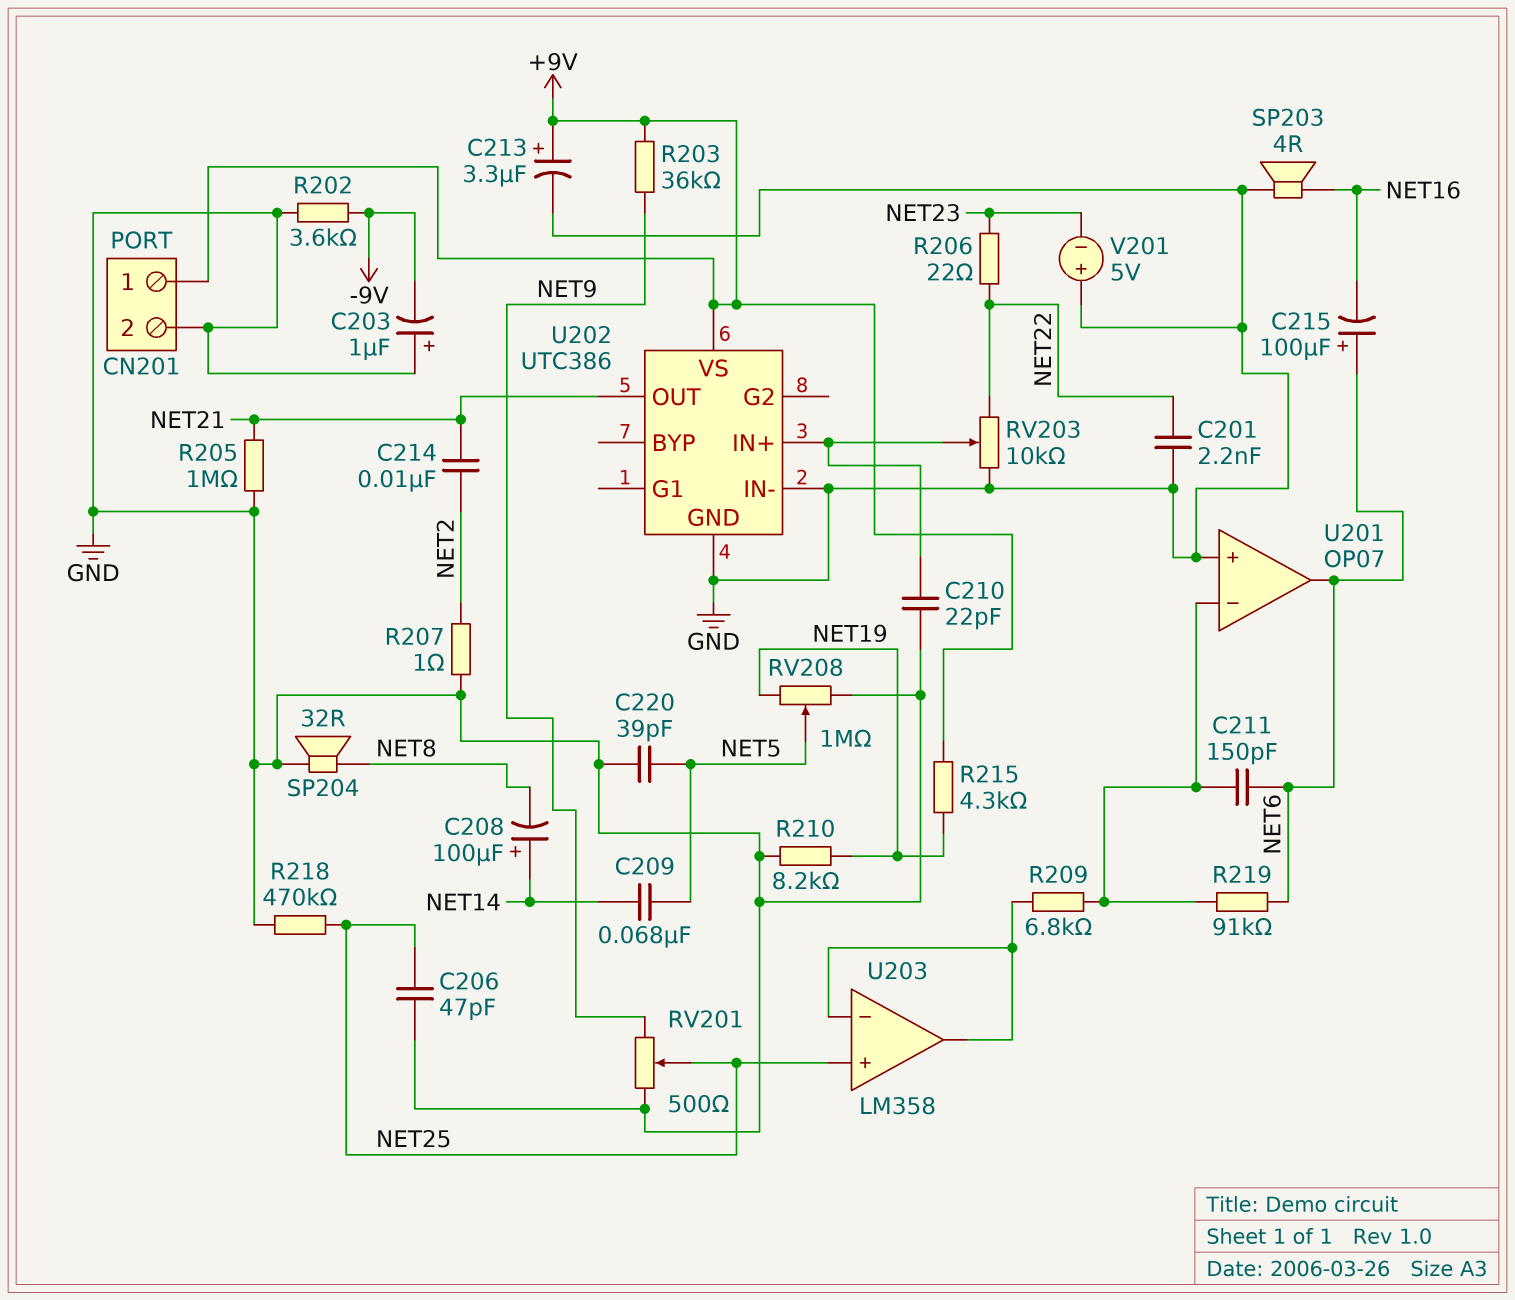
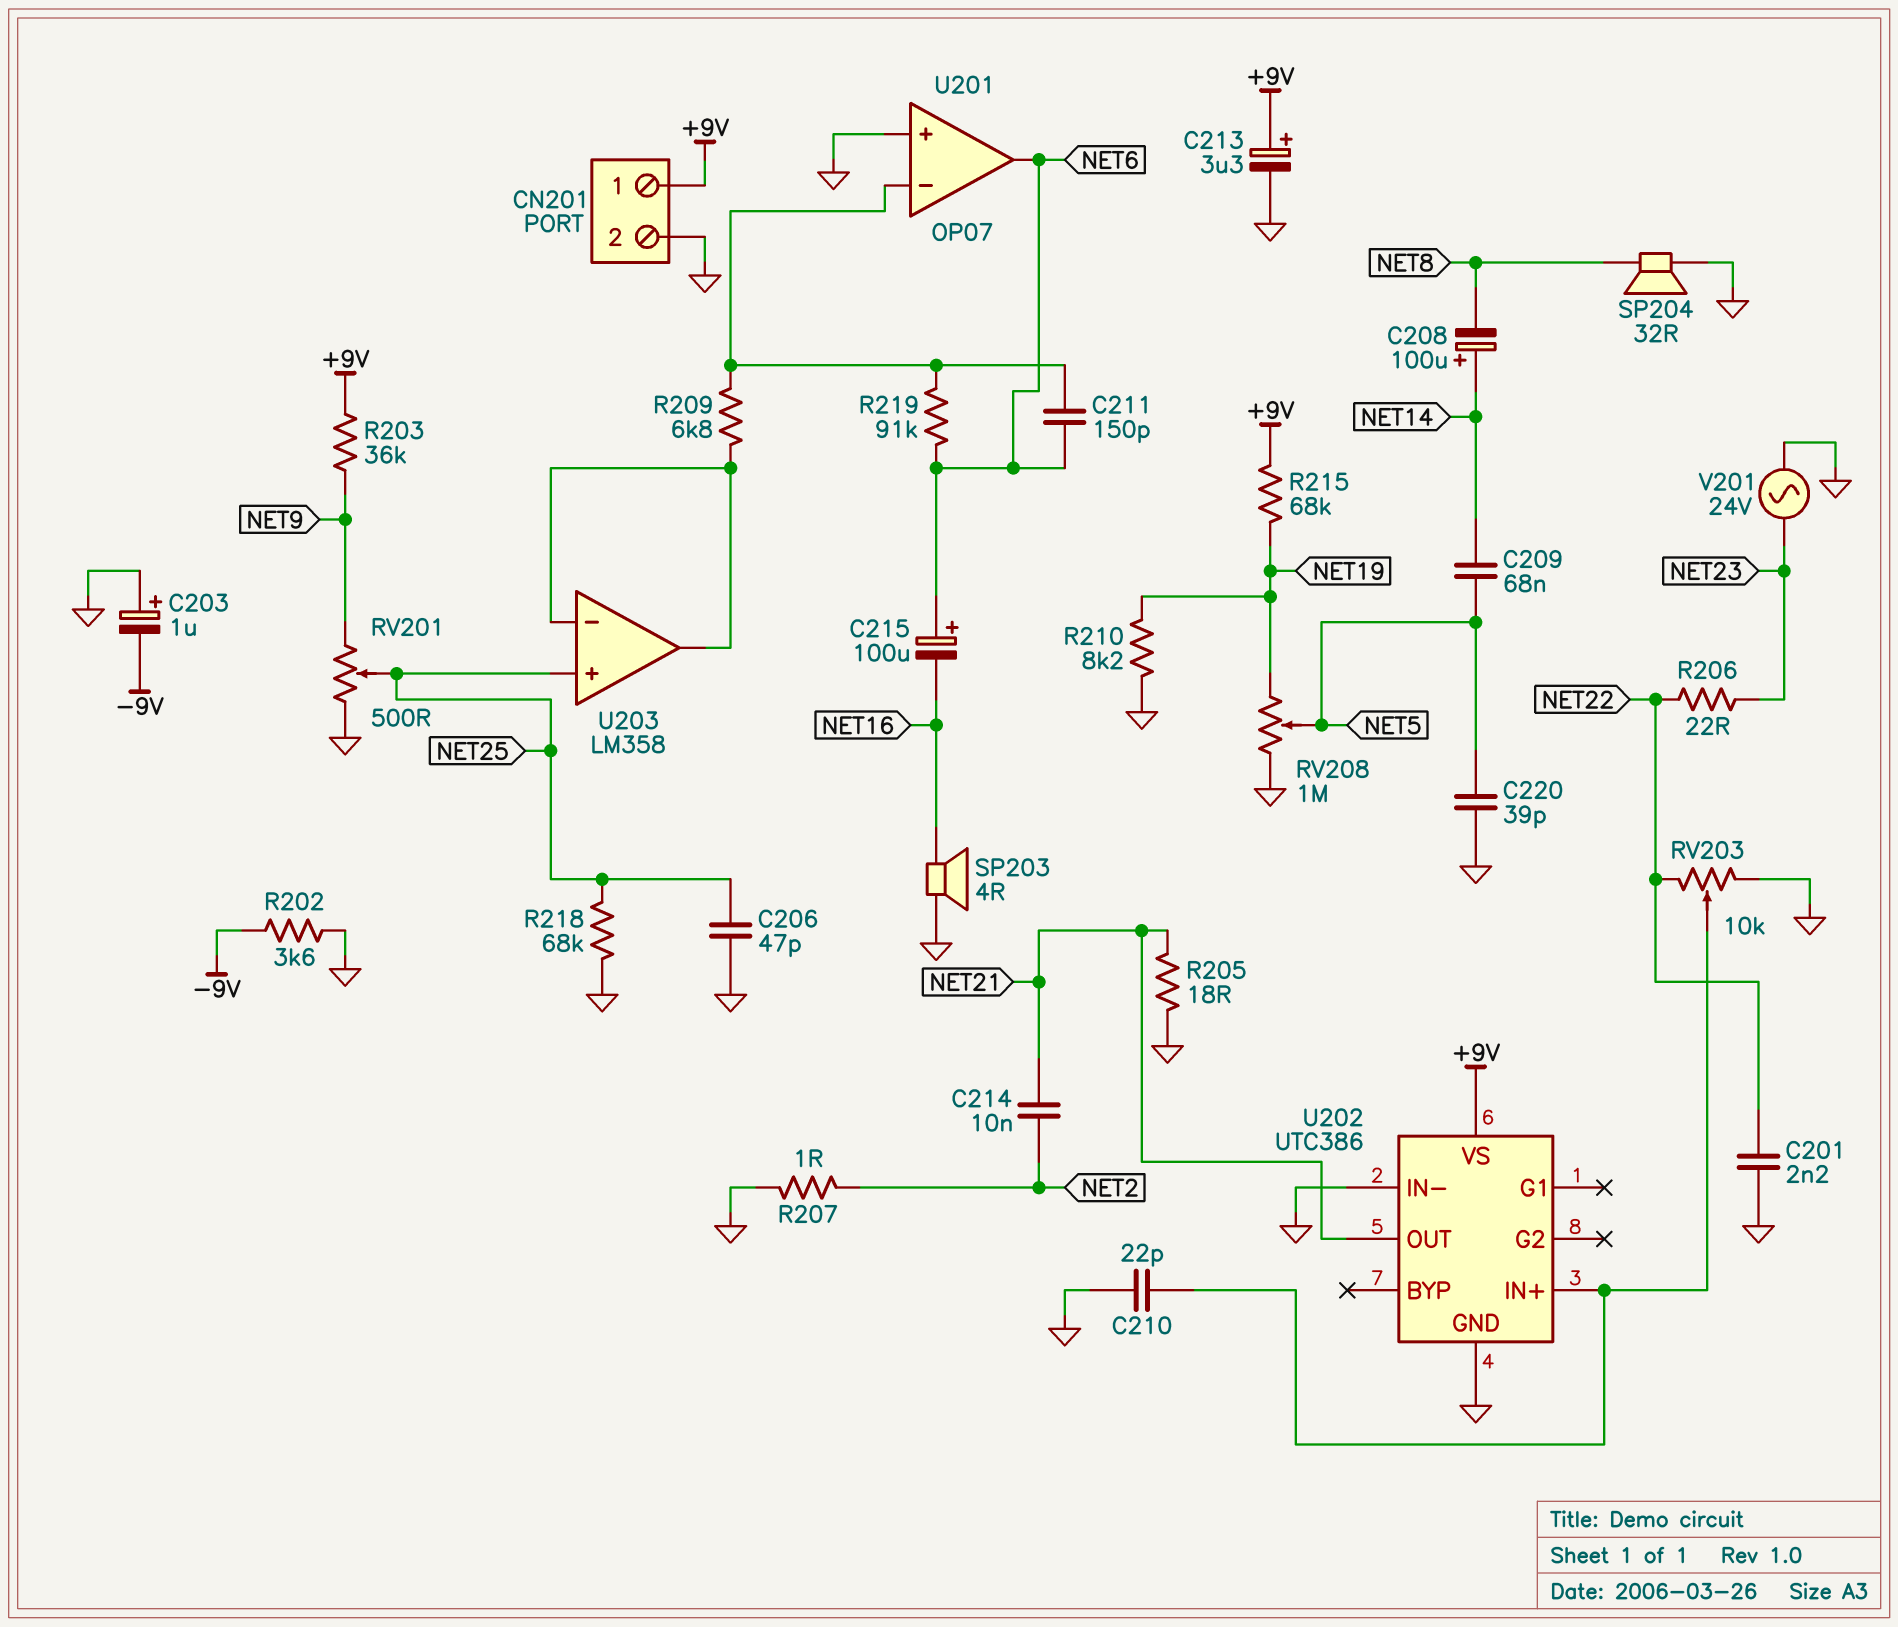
R205: 1M (GND, NET21) -> 18 (GND, NET21)
R215: 4.3k (+9V, NET19) -> 68k (+9V, NET19)
R218: 470k (GND, NET25) -> 68k (GND, NET25)
V201: 5V (plus GND, minus NET23) -> AC 24V (GND, NET23)

